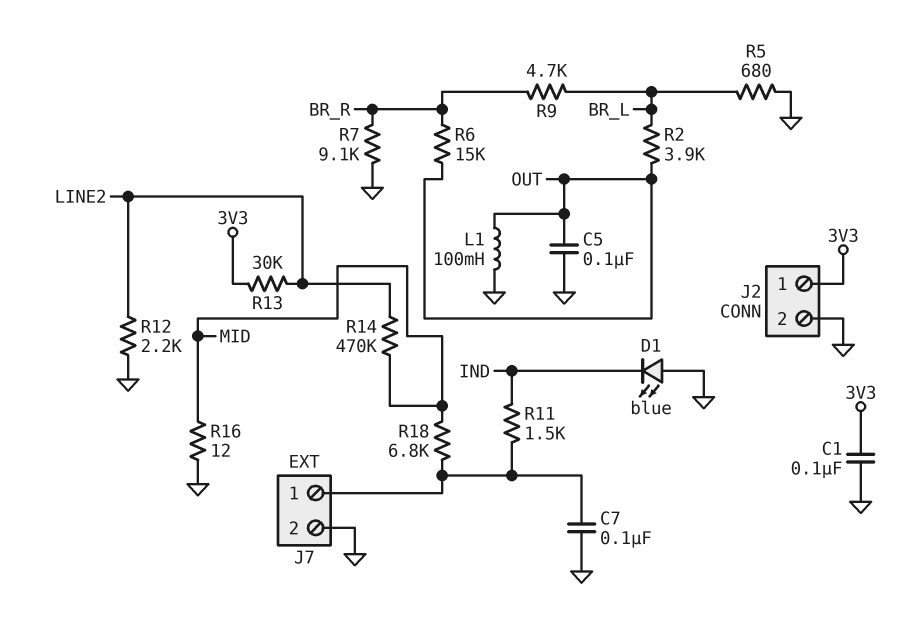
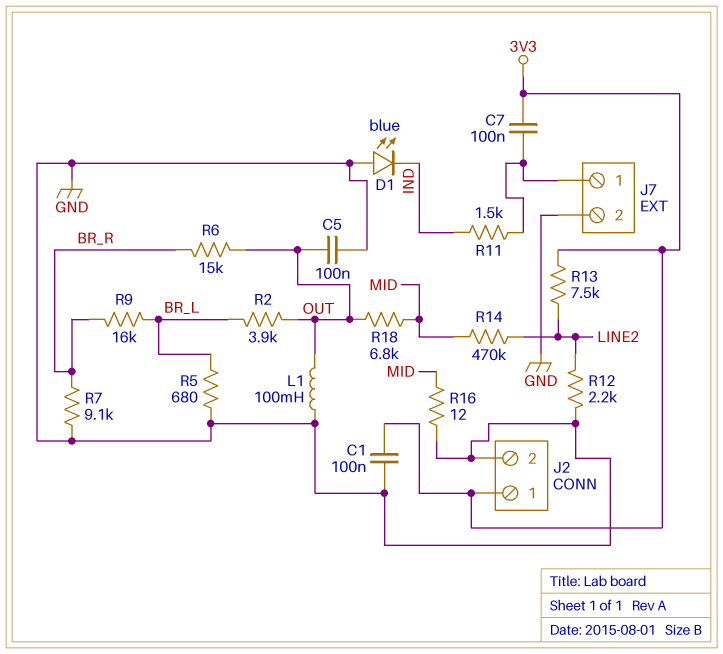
C7: 100nF (GND, J7/1) -> 100nF (3V3, J7/1)
R9: 4.7k (BR_L, BR_R) -> 16k (BR_L, BR_R)
R13: 30k (3V3, LINE2) -> 7.5k (3V3, LINE2)
R18: 6.8k (J7/1, MID) -> 6.8k (MID, OUT)

